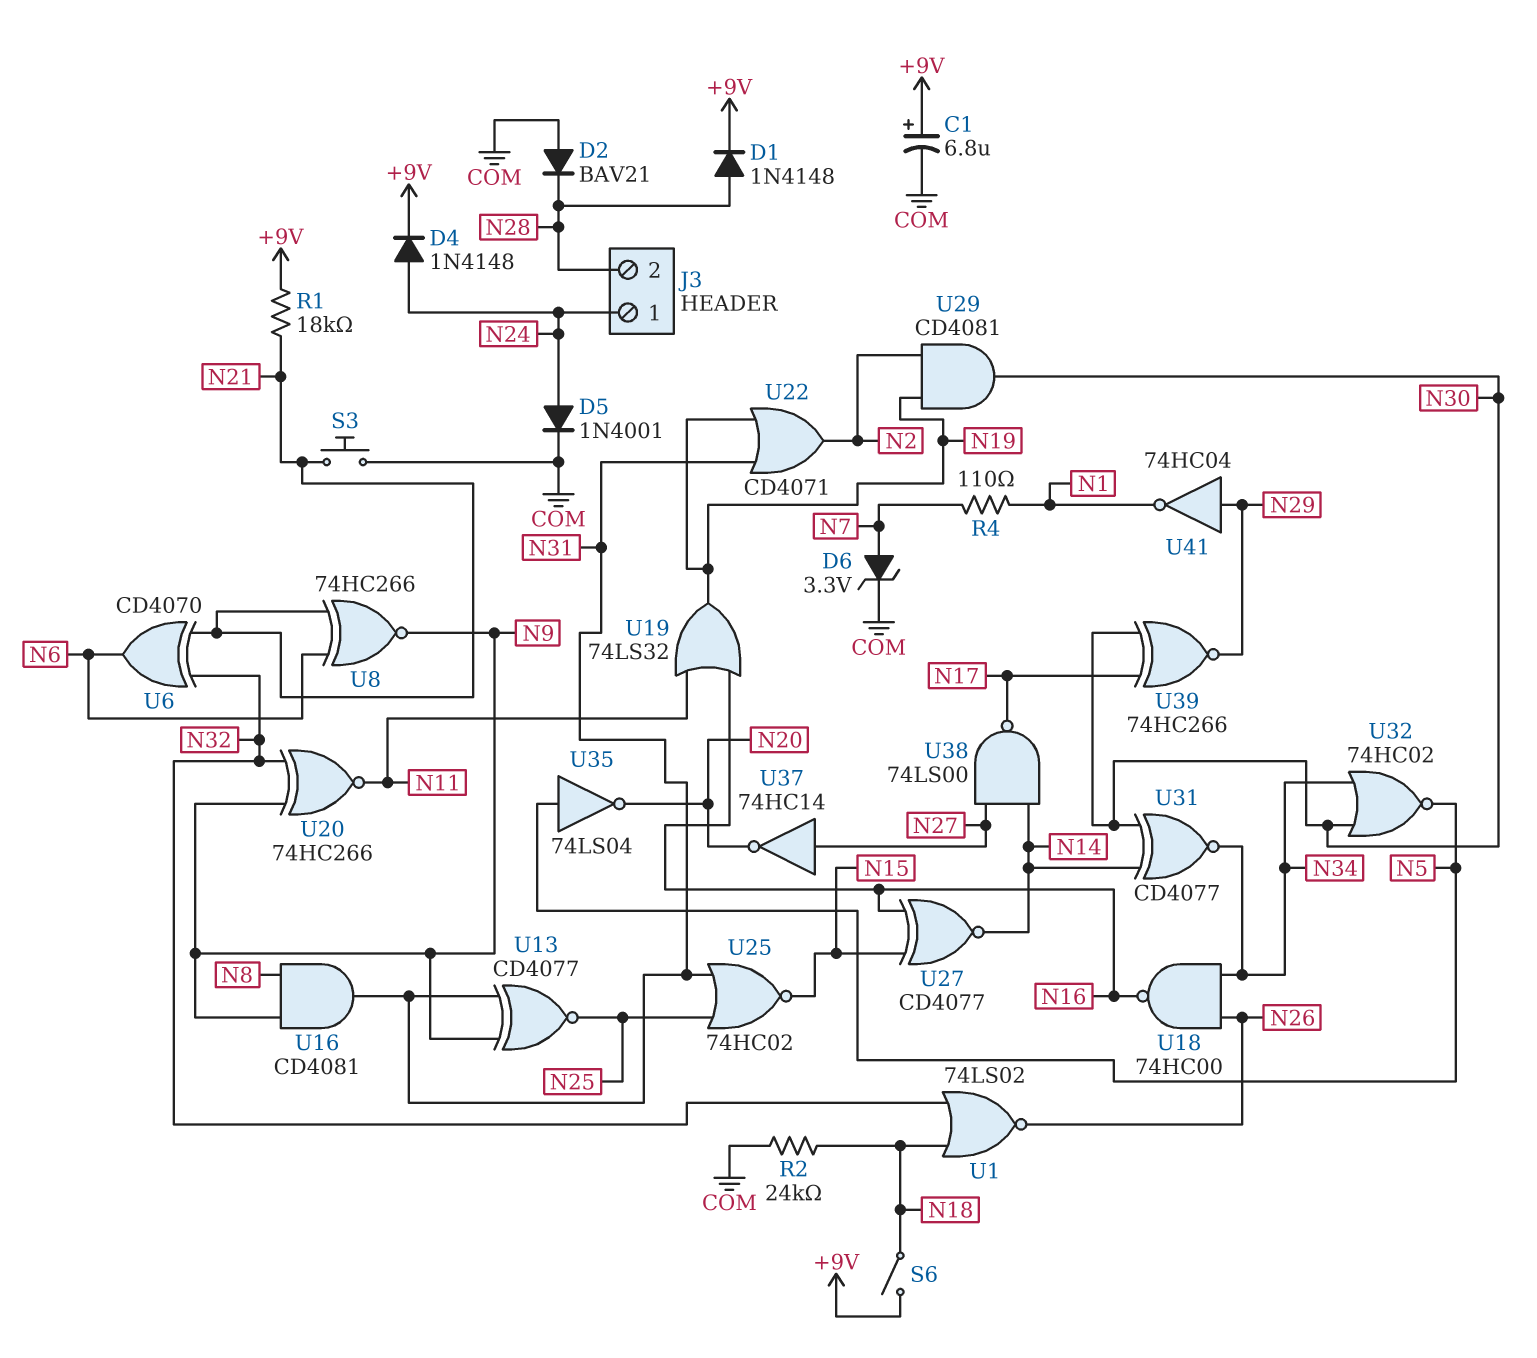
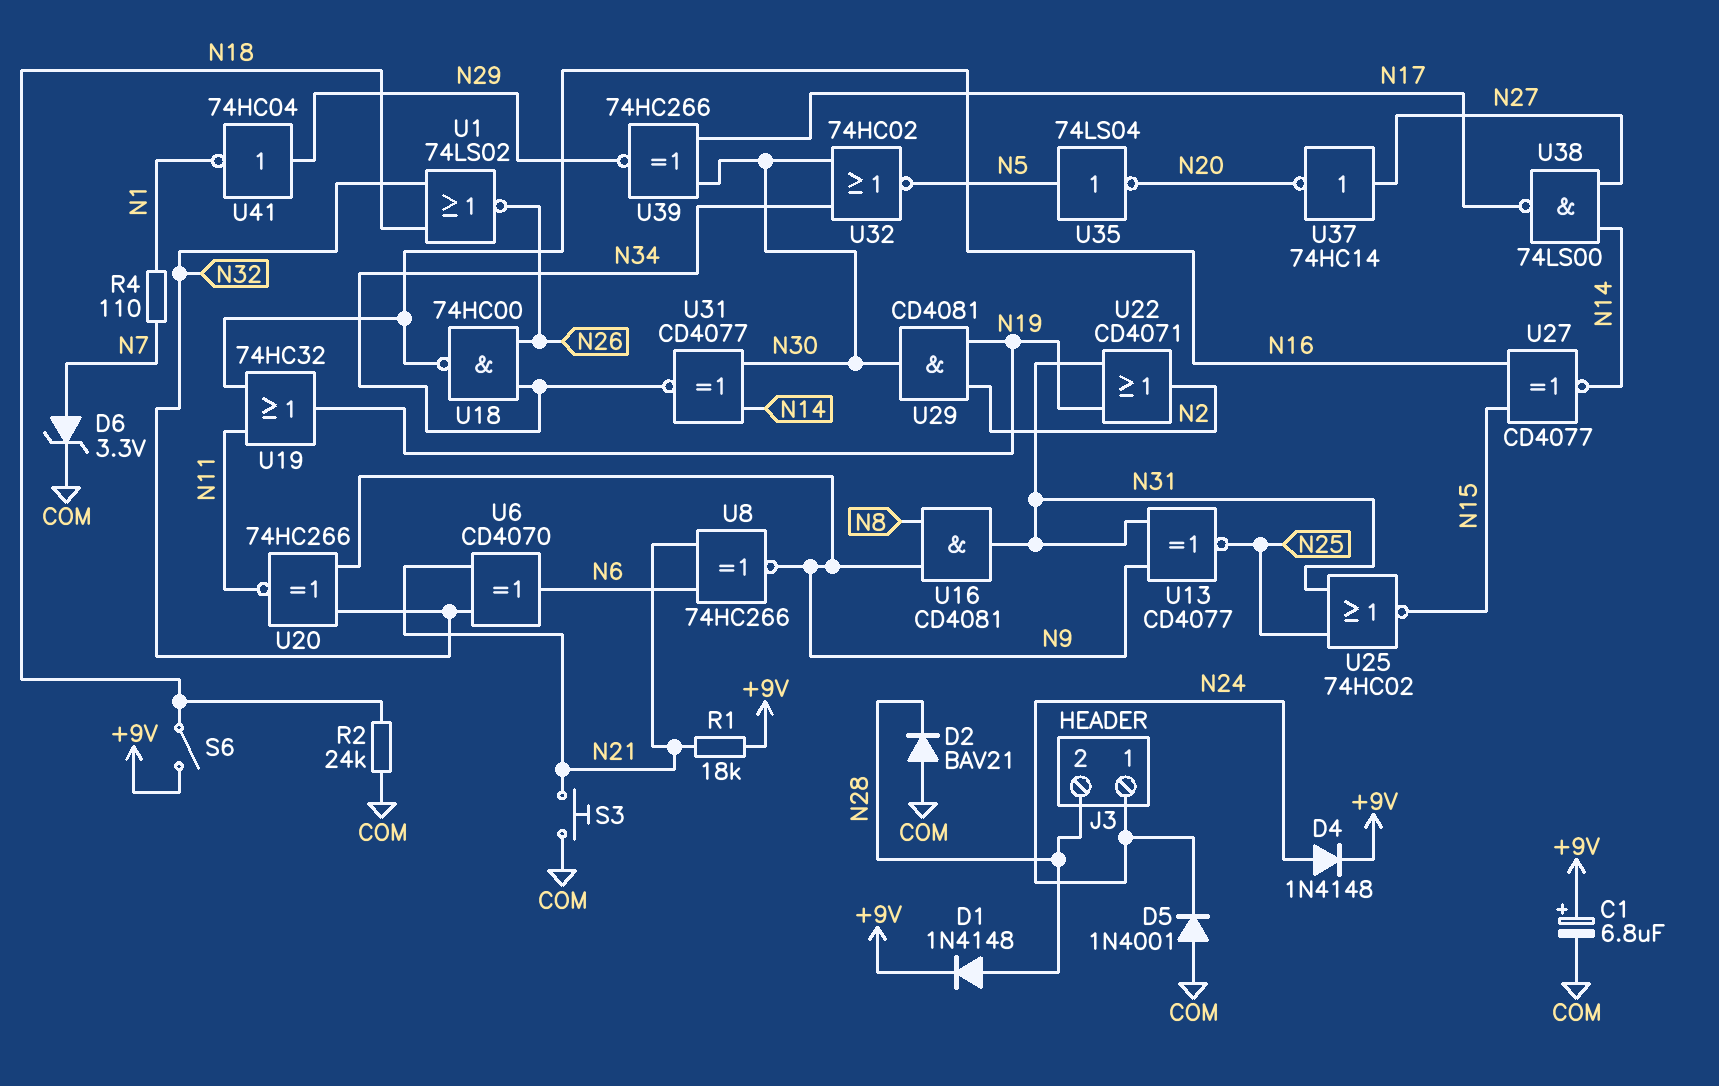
D5: diode 1N4001 (A N24, K COM) -> diode 1N4001 (A COM, K N24)
U19: OR 74LS32 (in N11, in N16, out N19) -> OR 74HC32 (in N11, in N16, out N19)

